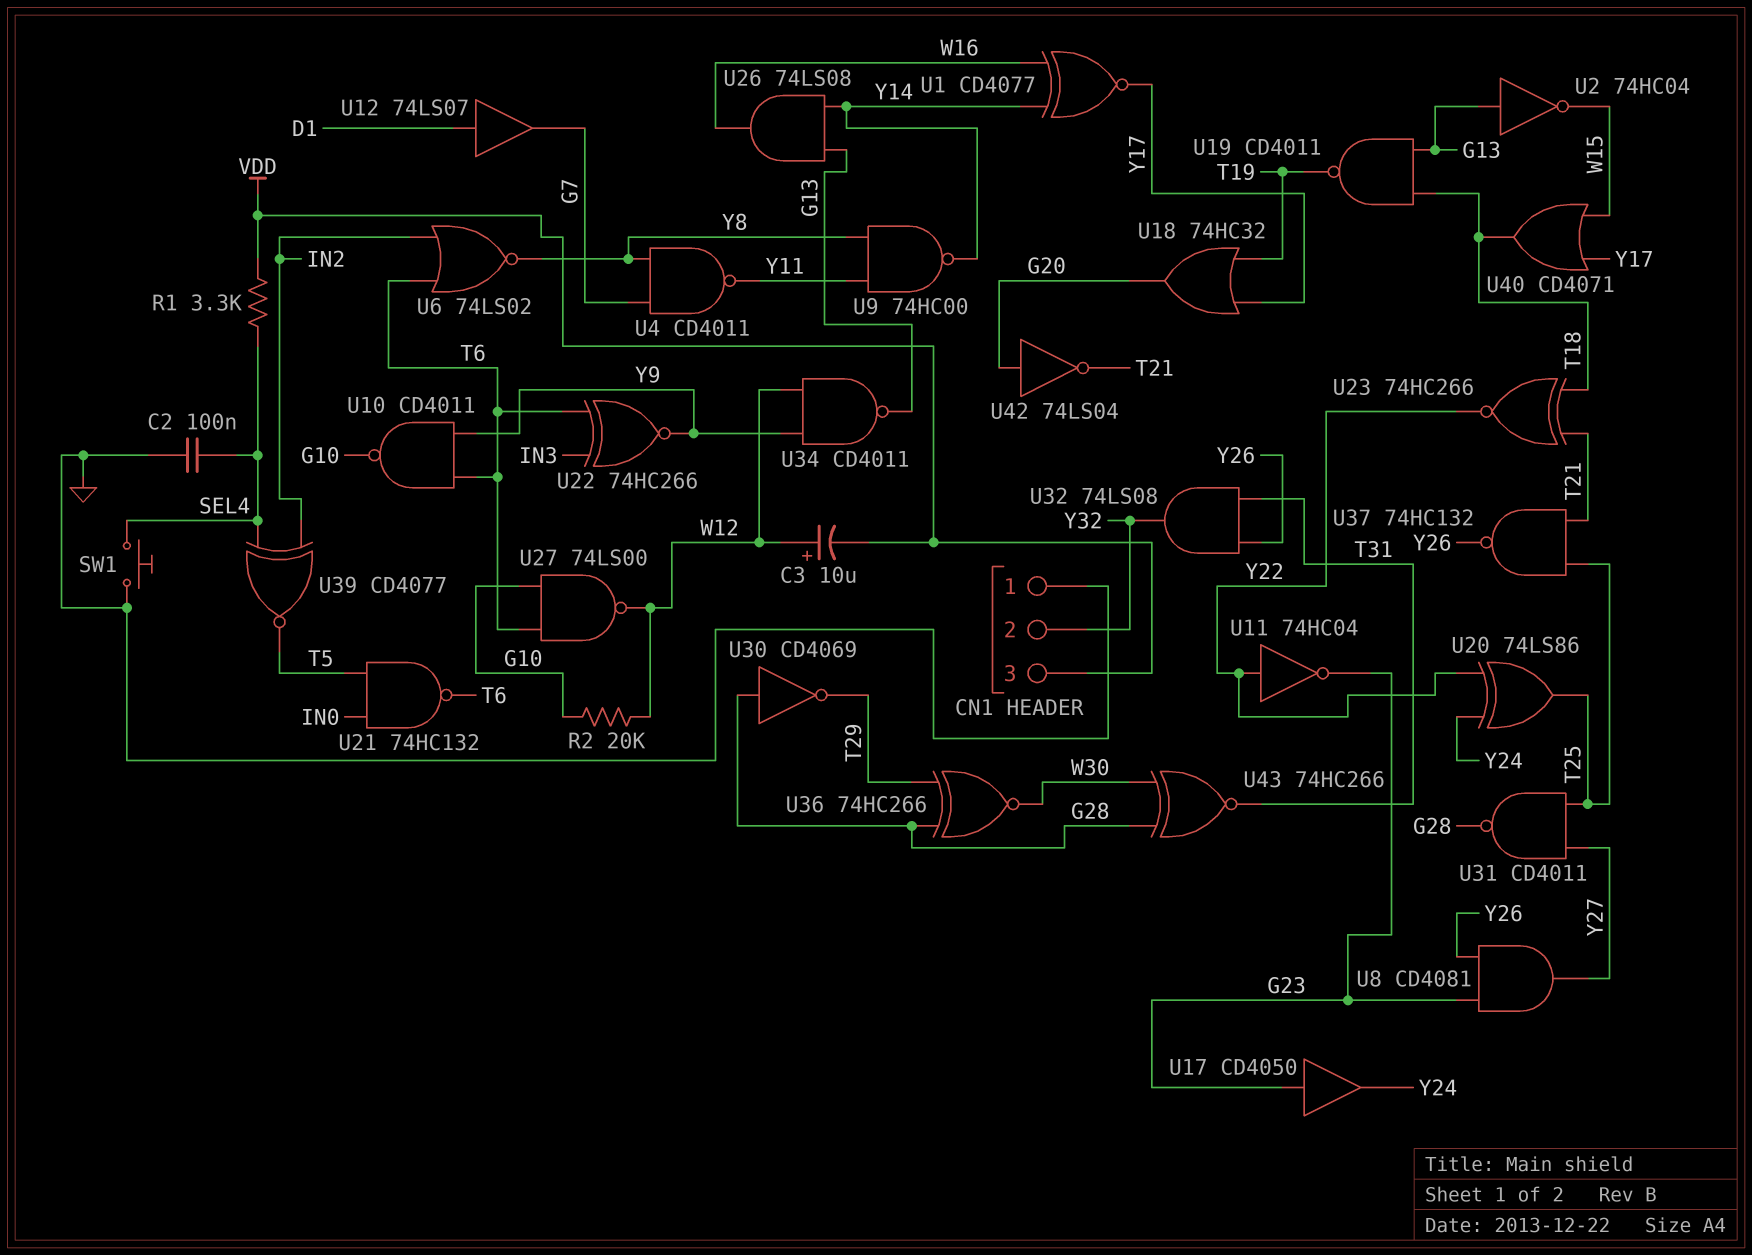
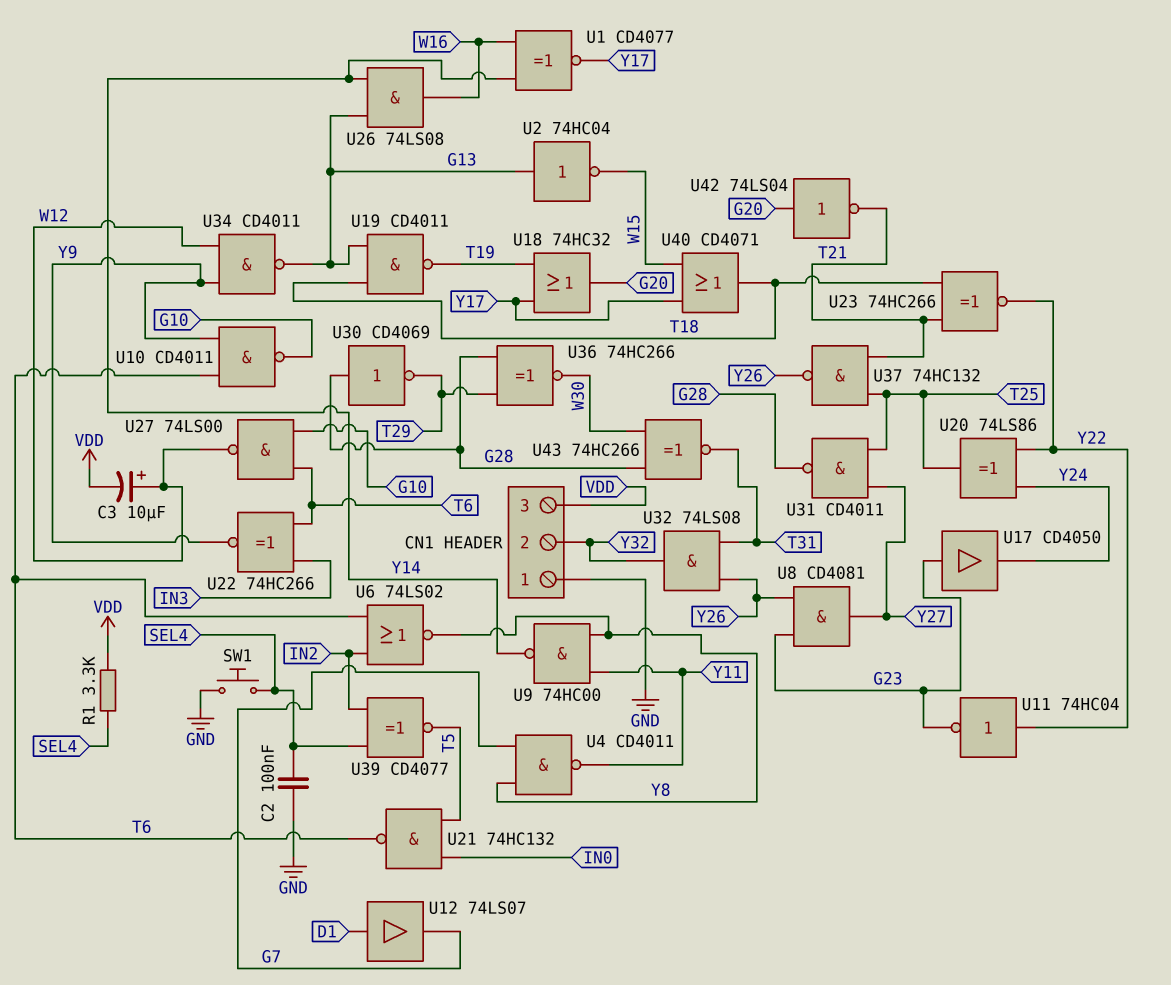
R2: 20k (G10, W12) -> none

